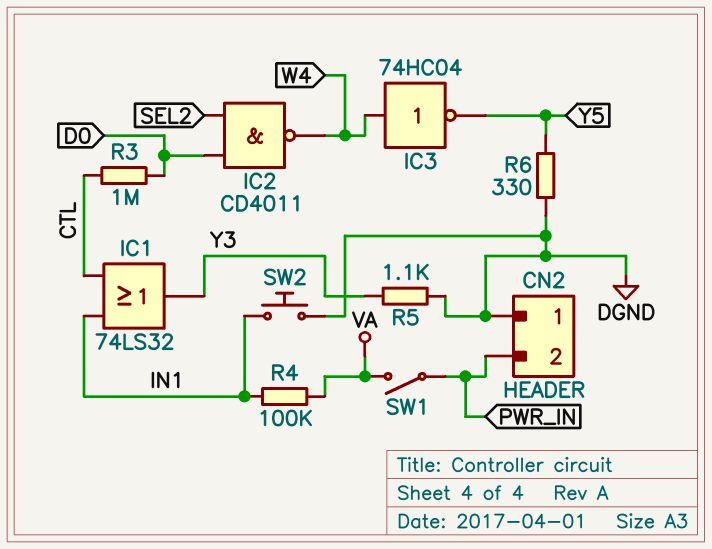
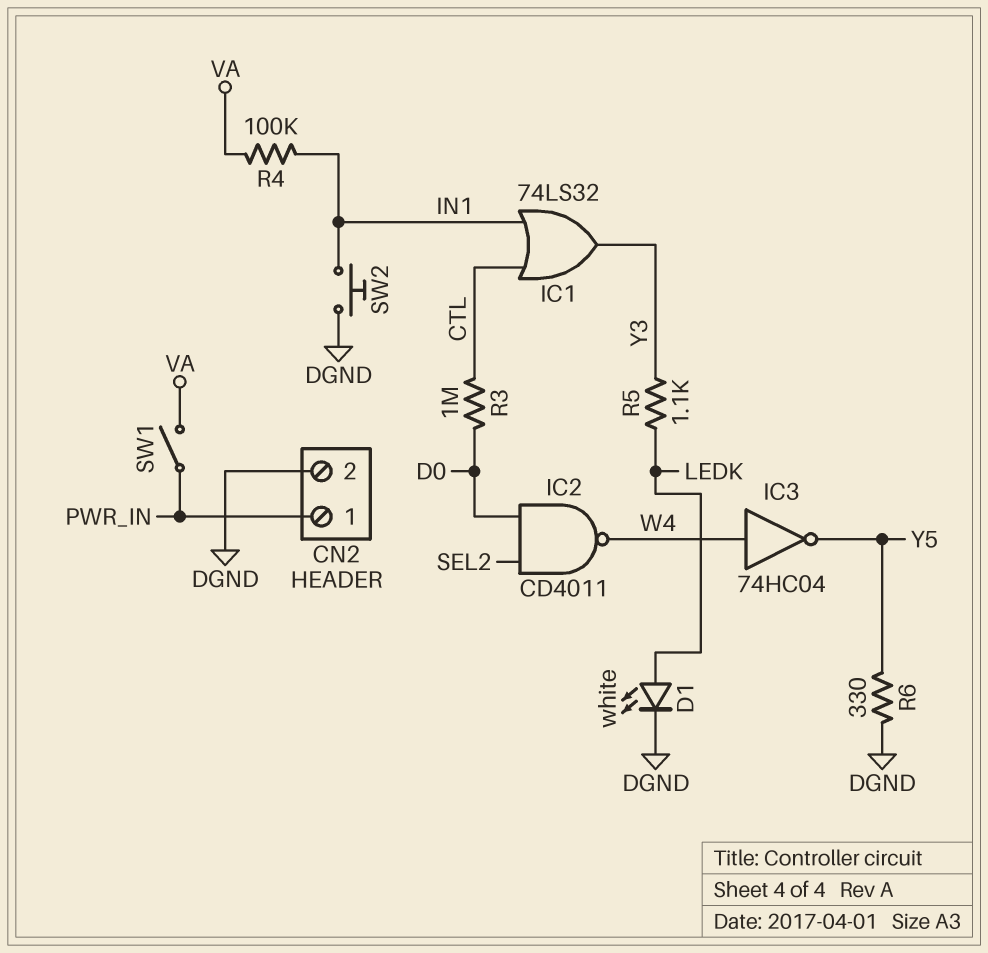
CN2 pin 1: DGND -> PWR_IN
CN2 pin 2: PWR_IN -> DGND
D1: none -> LED white (A LEDK, K DGND)
R5: 1.1k (DGND, Y3) -> 1.1k (LEDK, Y3)

